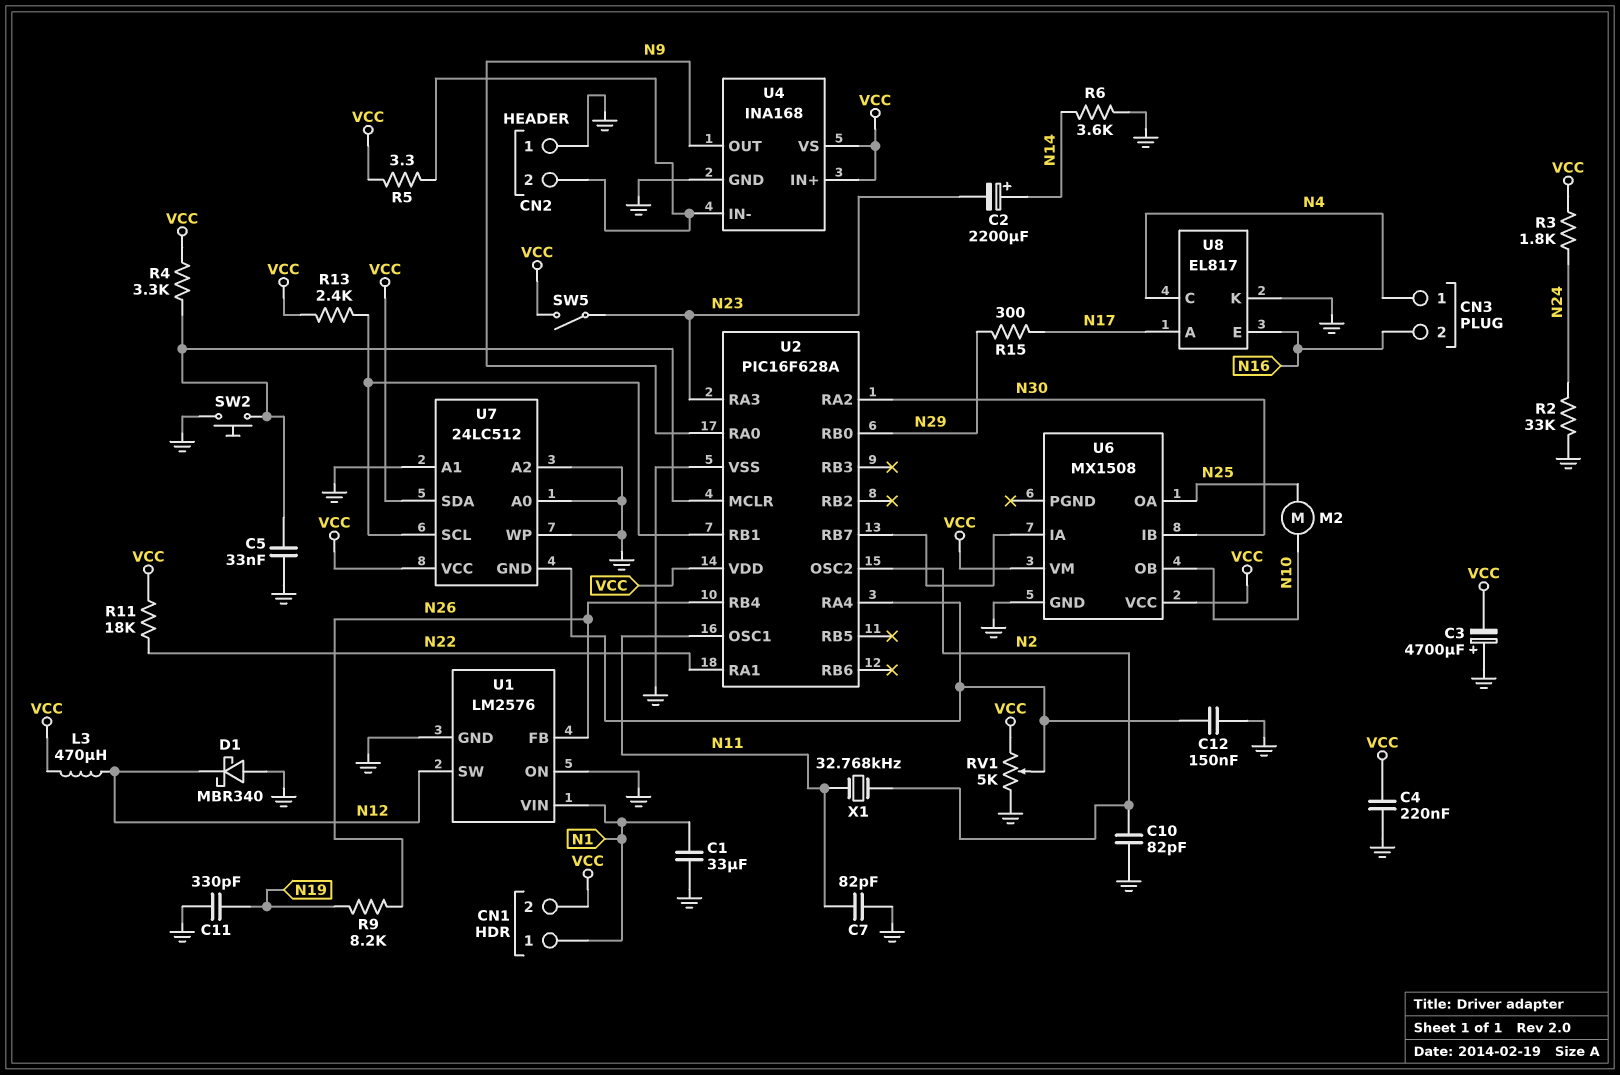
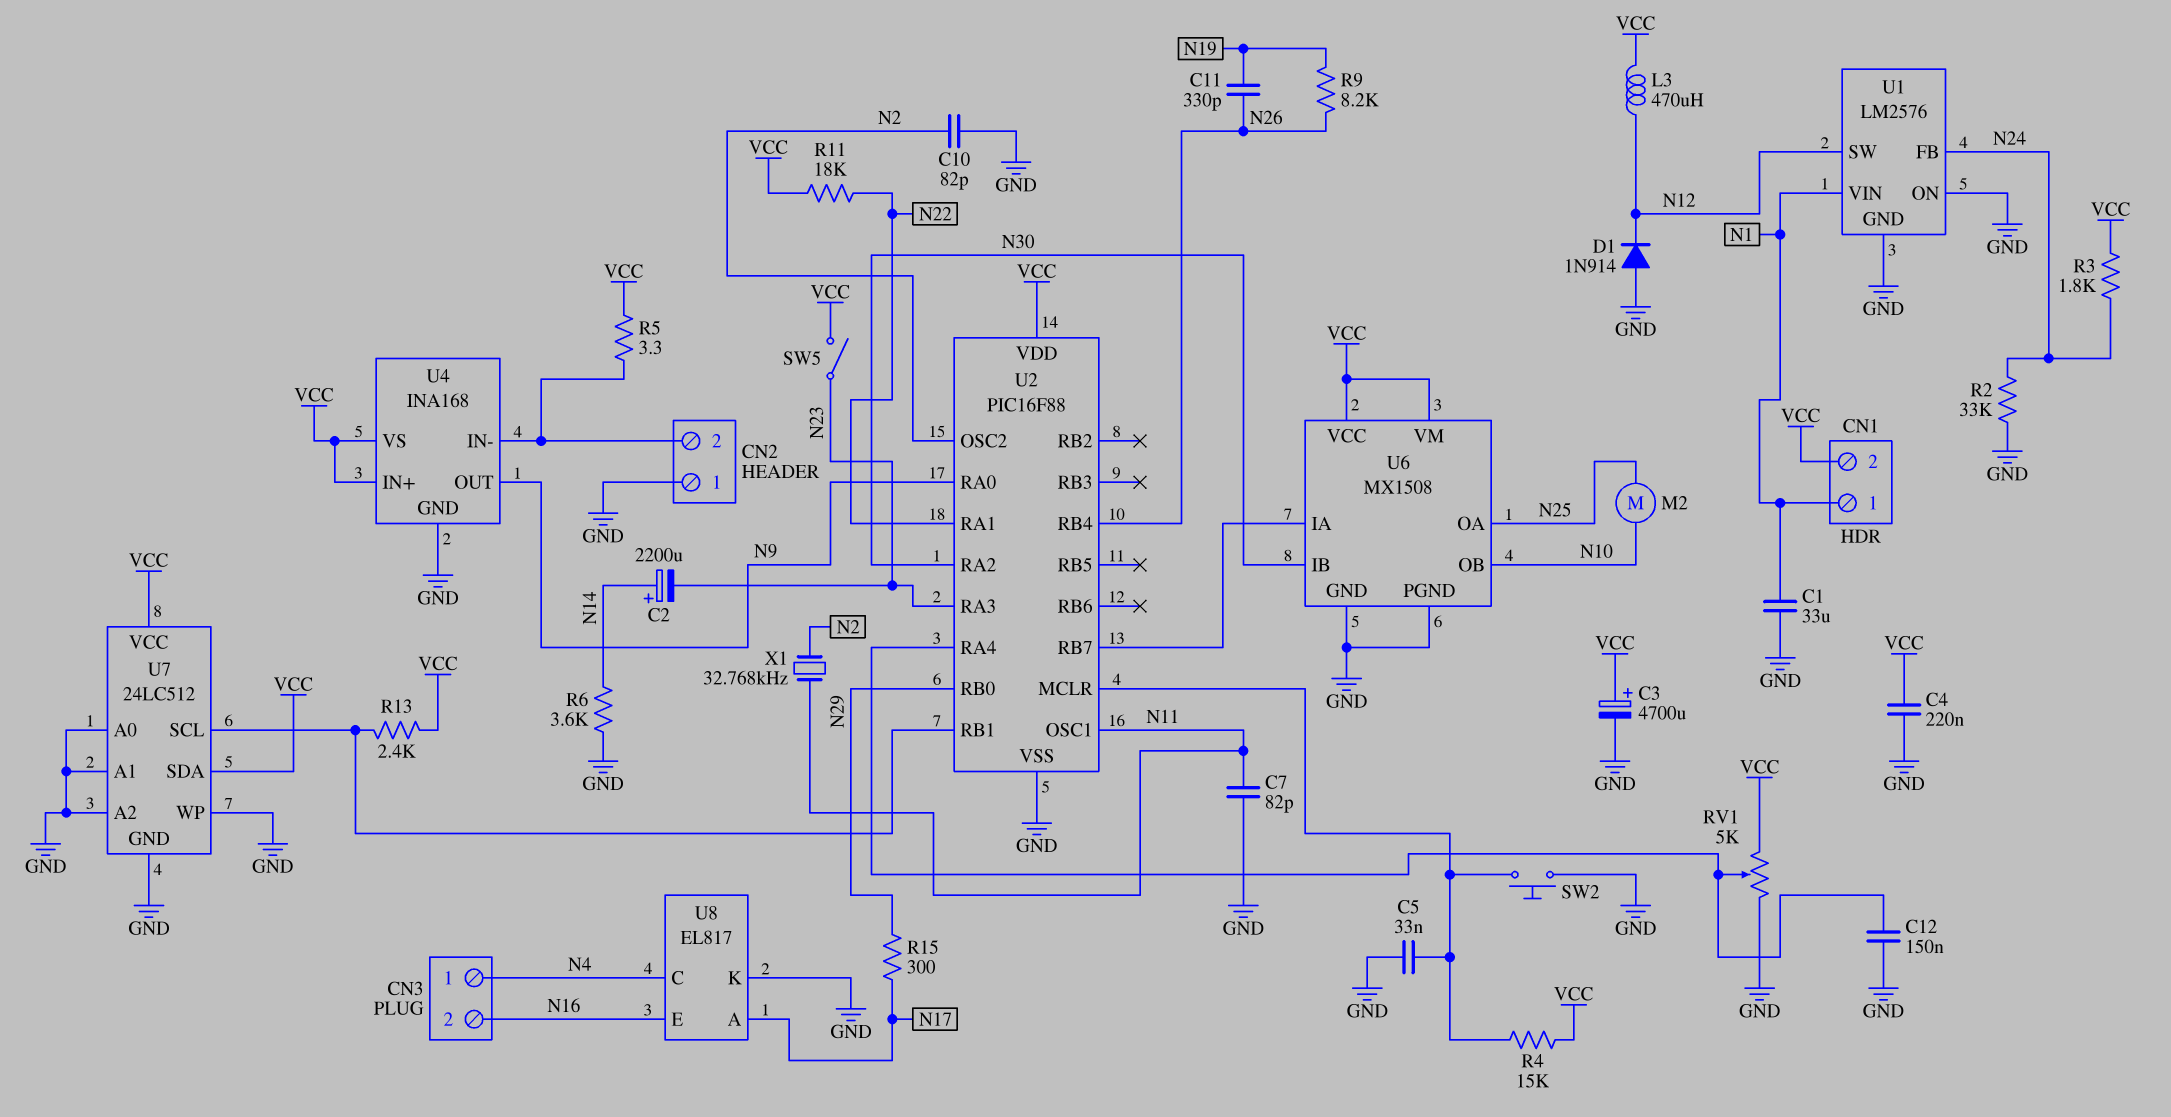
C3: 4700uF (plus GND, minus VCC) -> 4700uF (plus VCC, minus GND)
C11: 330pF (GND, N19) -> 330pF (N19, N26)
D1: schottky MBR340 (A GND, K N12) -> diode 1N914 (A GND, K N12)
R4: 3.3k (U2/MCLR, VCC) -> 15k (U2/MCLR, VCC)
U1 pin FB: N26 -> N24
U2: PIC16F628A -> PIC16F88
U6 pin PGND: none -> GND
U7 pin GND: U2/RA4 -> GND

